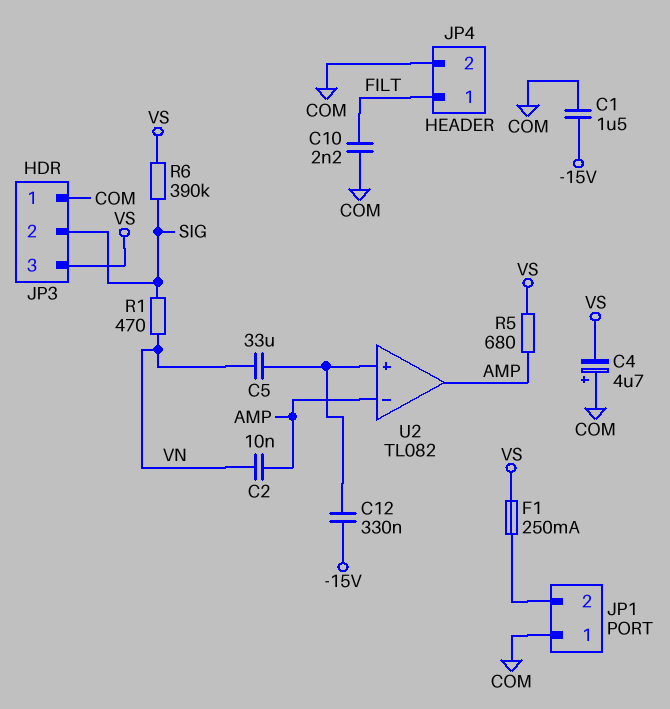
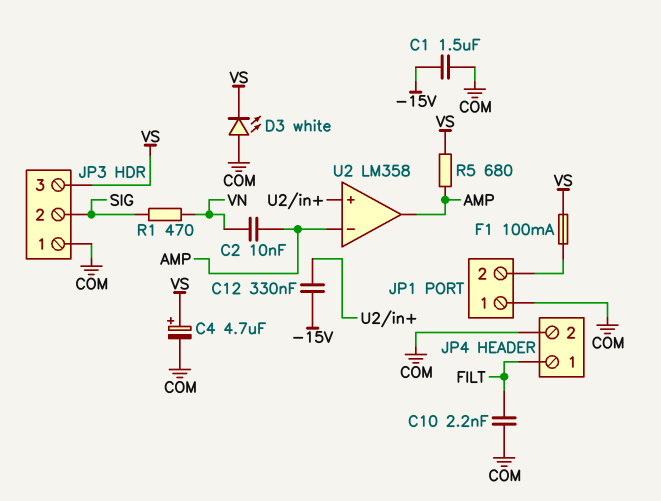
C4: 4.7uF (plus COM, minus VS) -> 4.7uF (plus VS, minus COM)
C5: 33uF (U2/in+, VN) -> none
D3: none -> LED white (A COM, K VS)
F1: 250mA (JP1/2, VS) -> 100mA (JP1/2, VS)
R6: 390k (SIG, VS) -> none
U2: TL082 -> LM358

